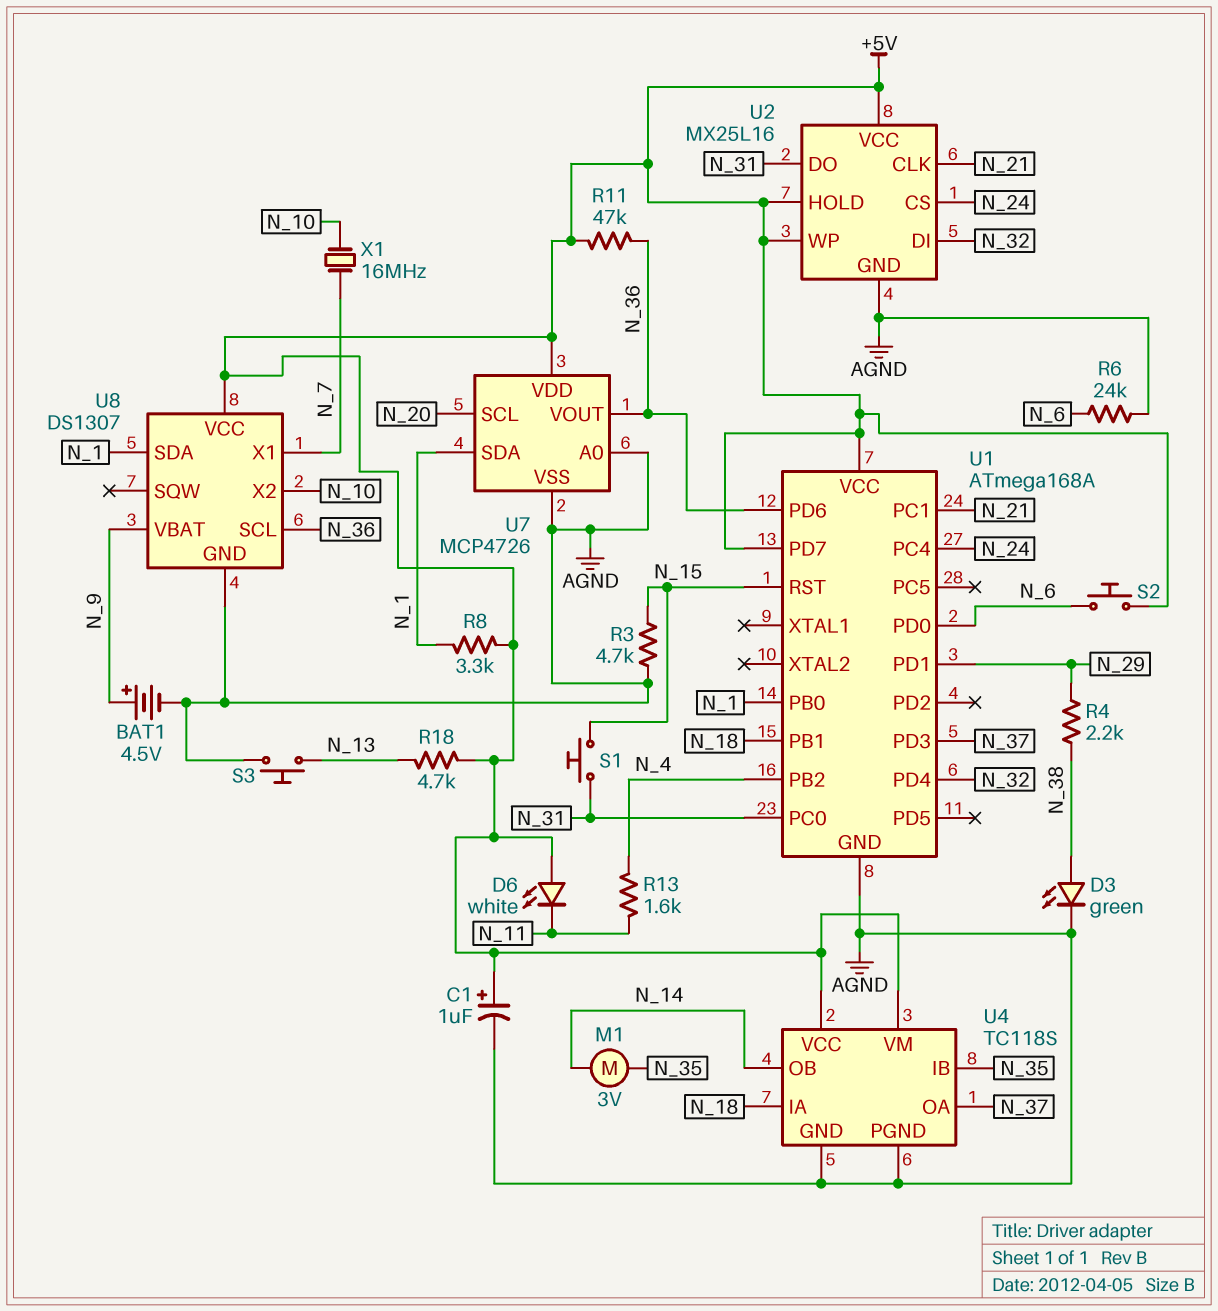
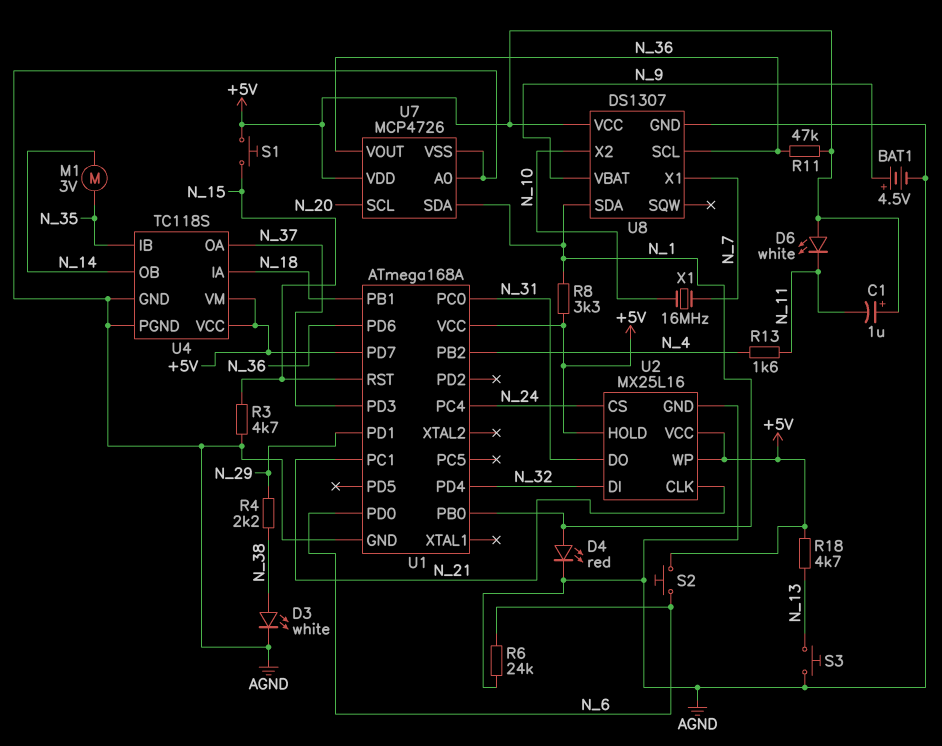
C1: 1uF (plus +5V, minus AGND) -> 1uF (plus +5V, minus N_11)
D3: LED green (A N_38, K AGND) -> LED white (A N_38, K AGND)
D4: none -> LED red (A N_1, K AGND)
S1: button (N_15, N_31) -> button (+5V, N_15)

